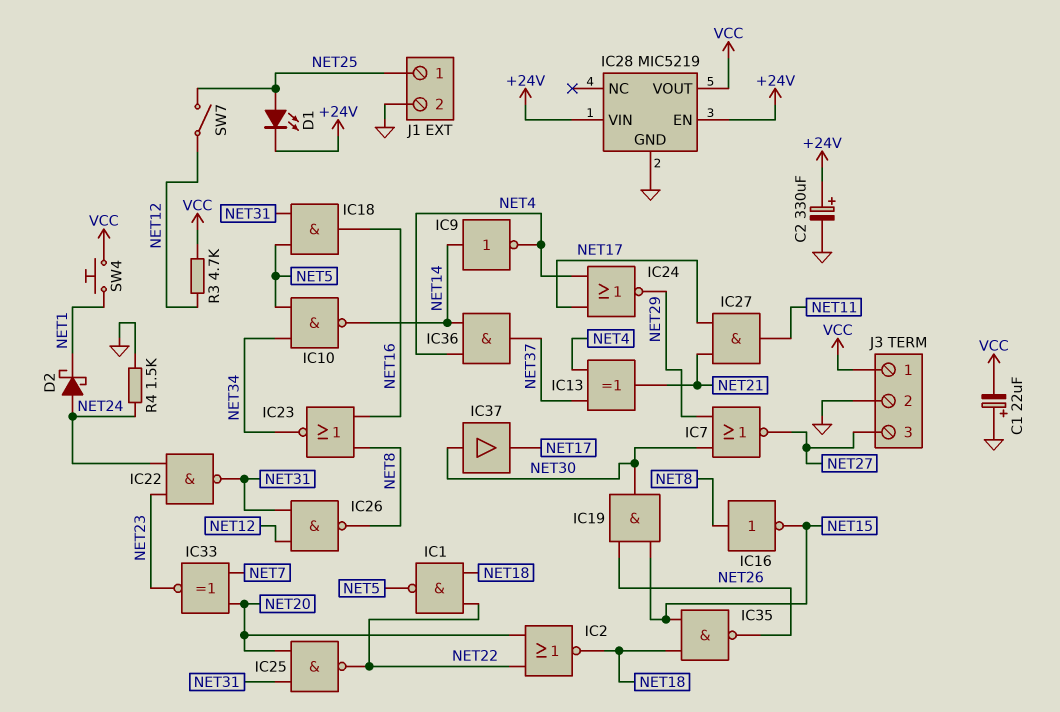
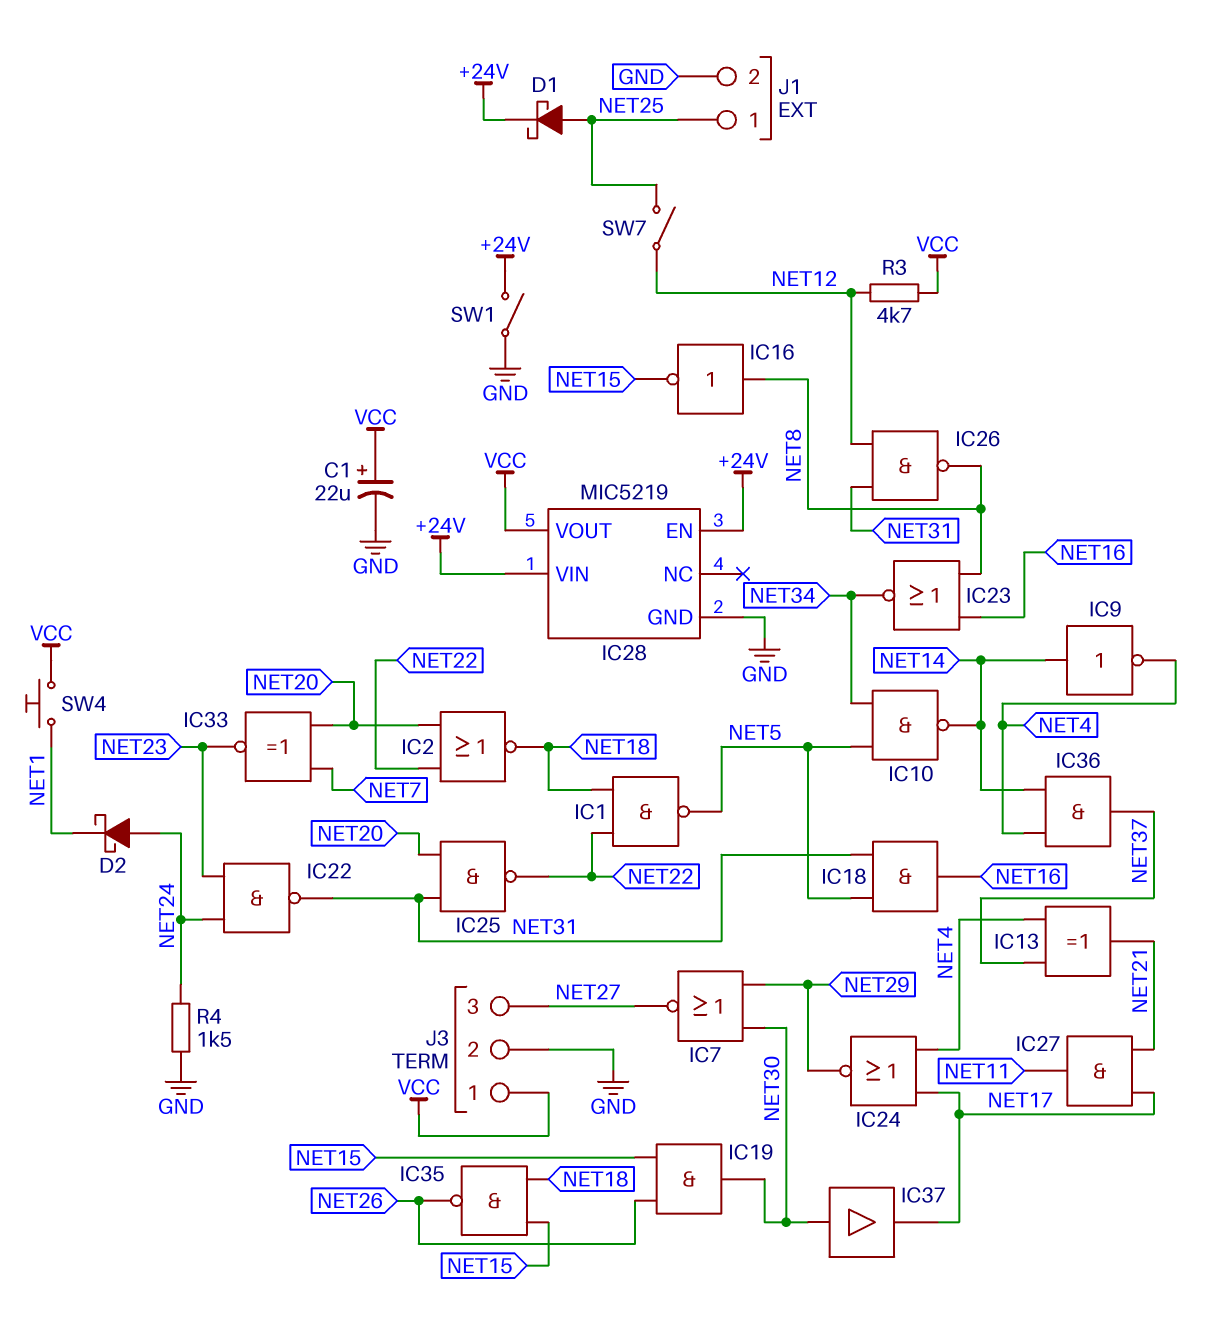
C1: 22uF (plus GND, minus VCC) -> 22uF (plus VCC, minus GND)
C2: 330uF (plus +24V, minus GND) -> none
D1: LED (A NET25, K +24V) -> schottky (A NET25, K +24V)
SW1: none -> switch (+24V, GND)

